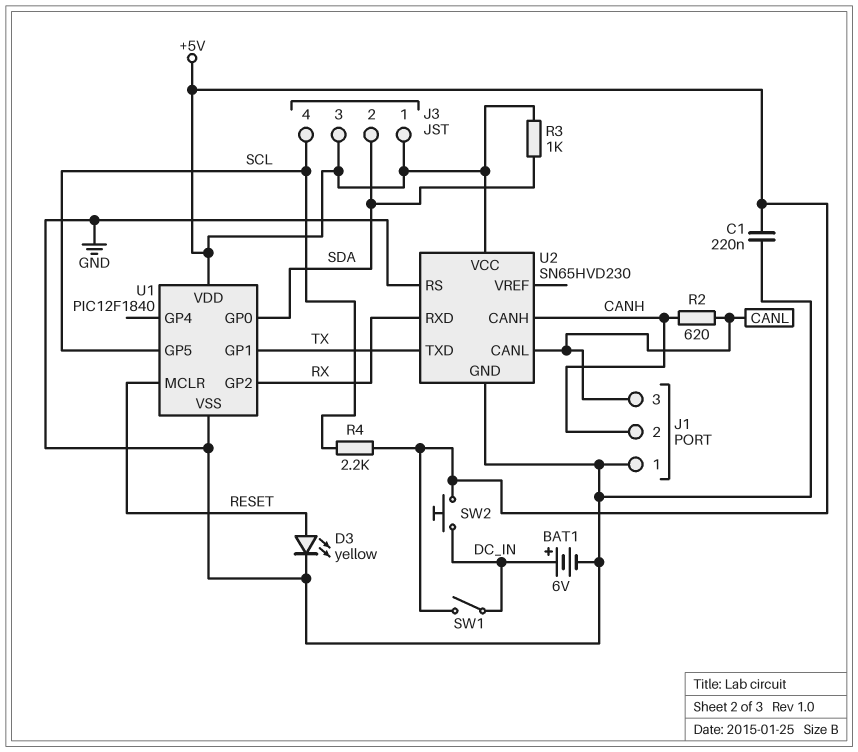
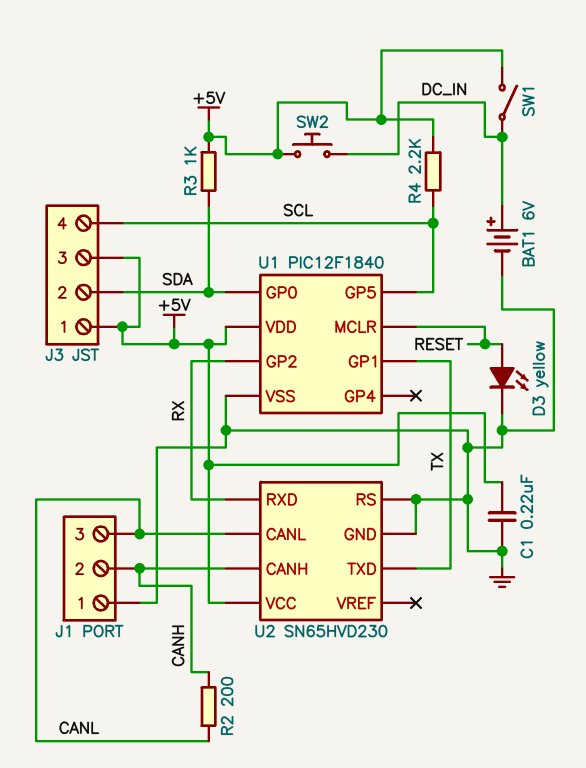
R2: 620 (CANH, CANL) -> 200 (CANH, CANL)

